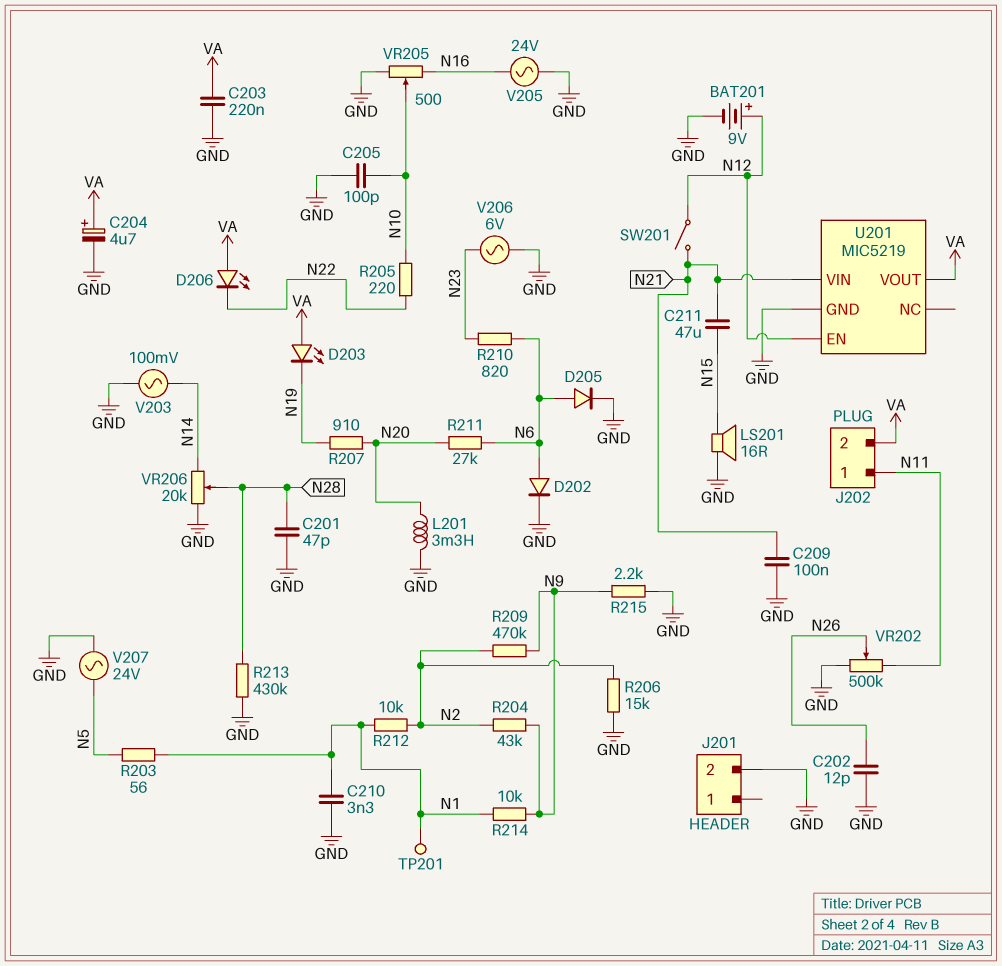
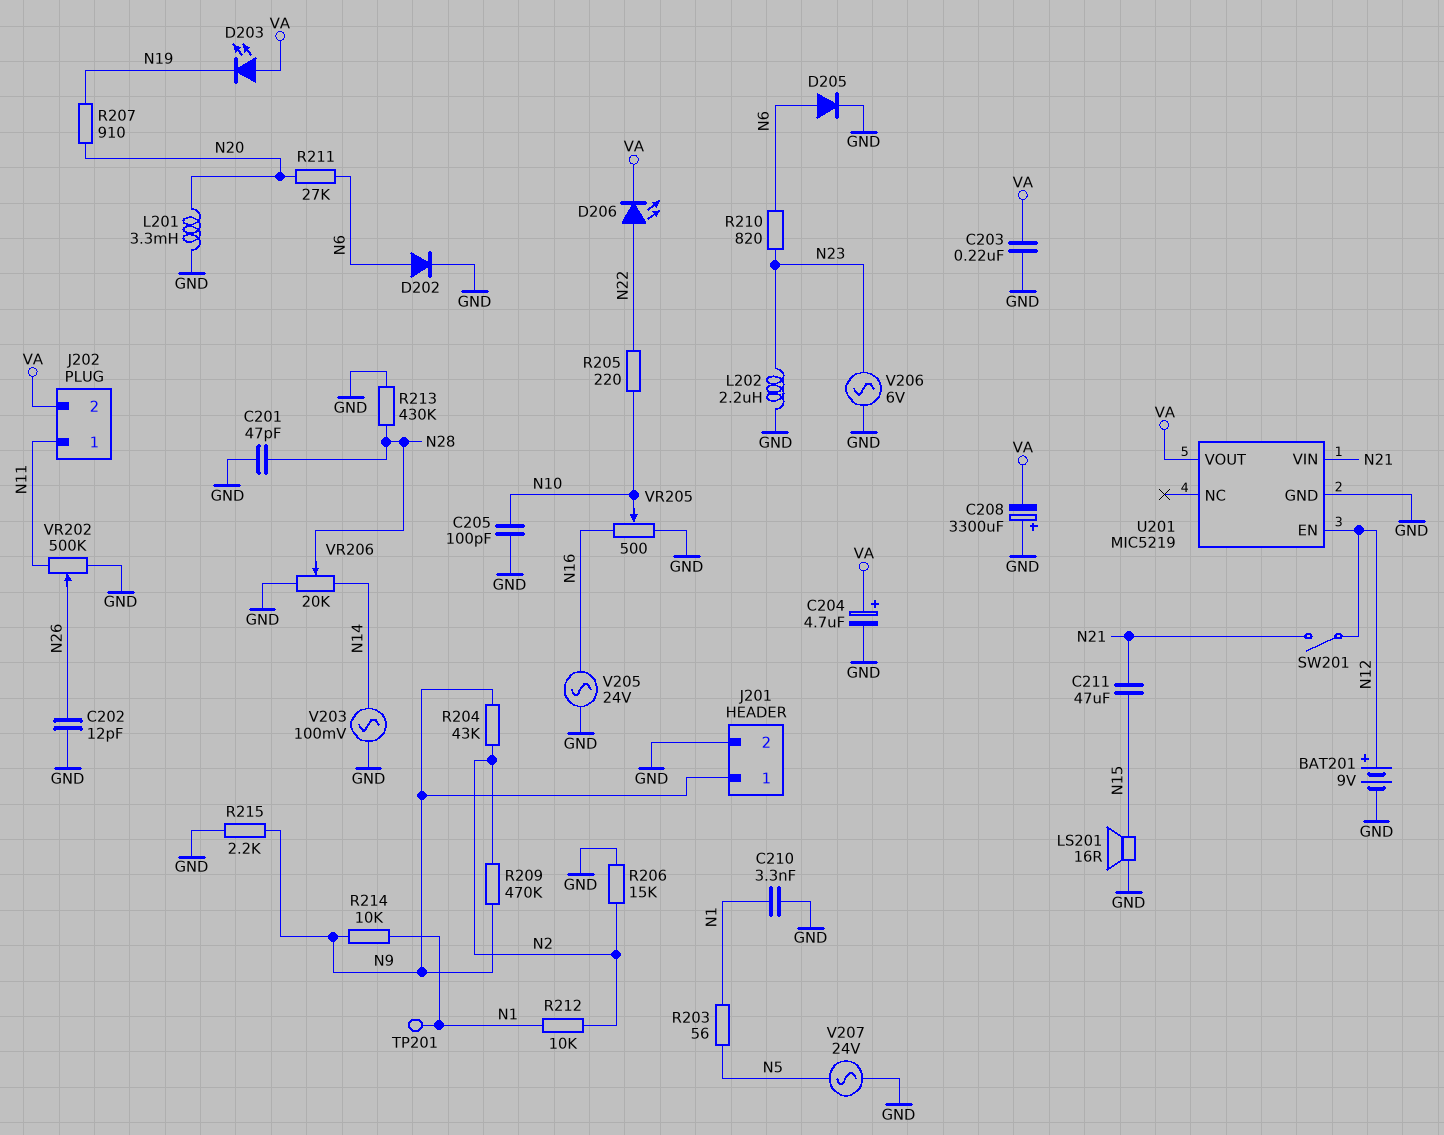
C208: none -> 3300uF (plus GND, minus VA)
C209: 100nF (GND, N21) -> none
D206: LED (A VA, K N22) -> LED (A N22, K VA)
J201 pin 1: none -> N9
L202: none -> 2.2uH (GND, N23)

